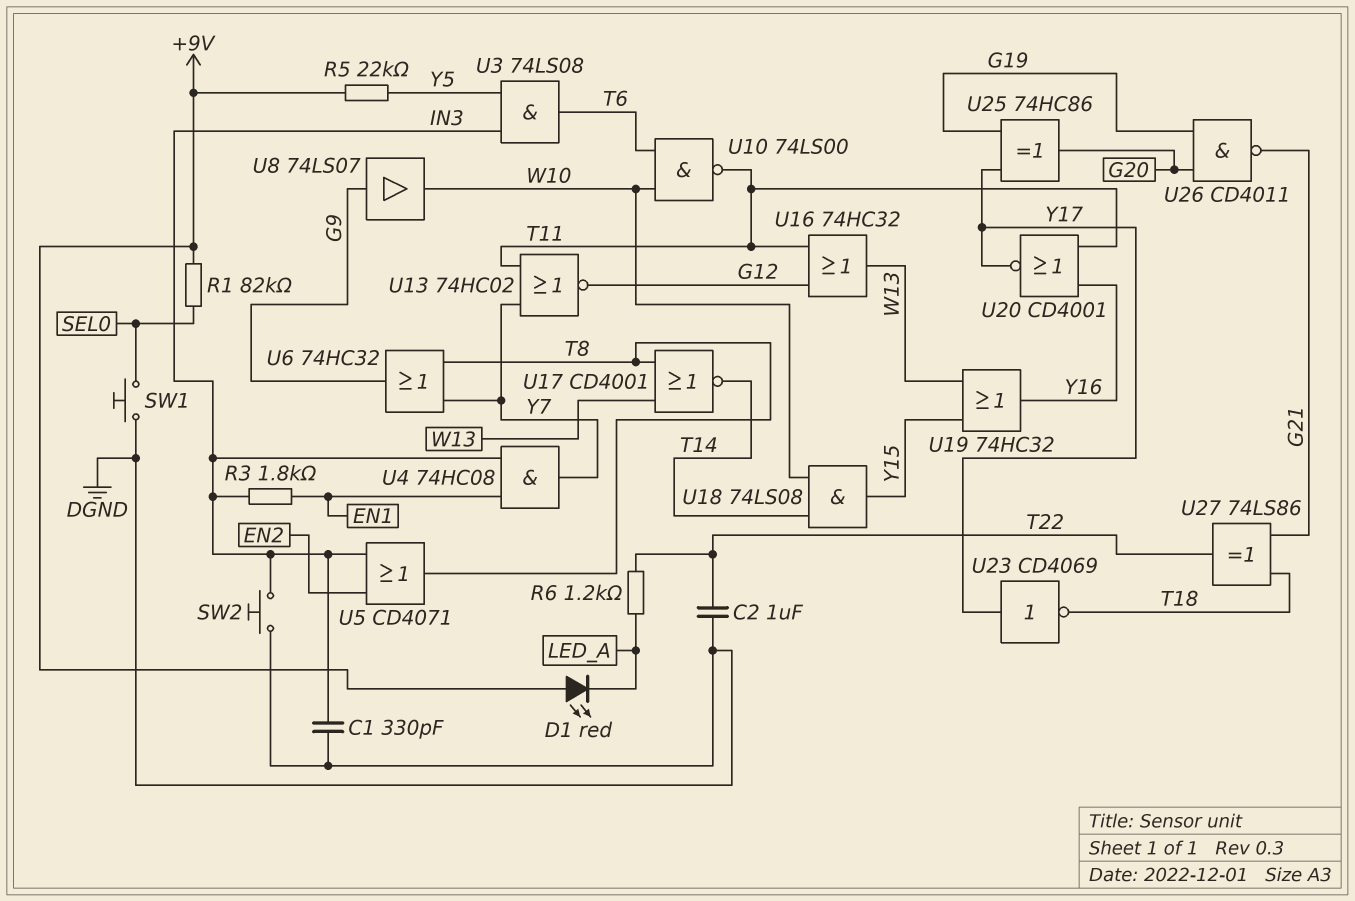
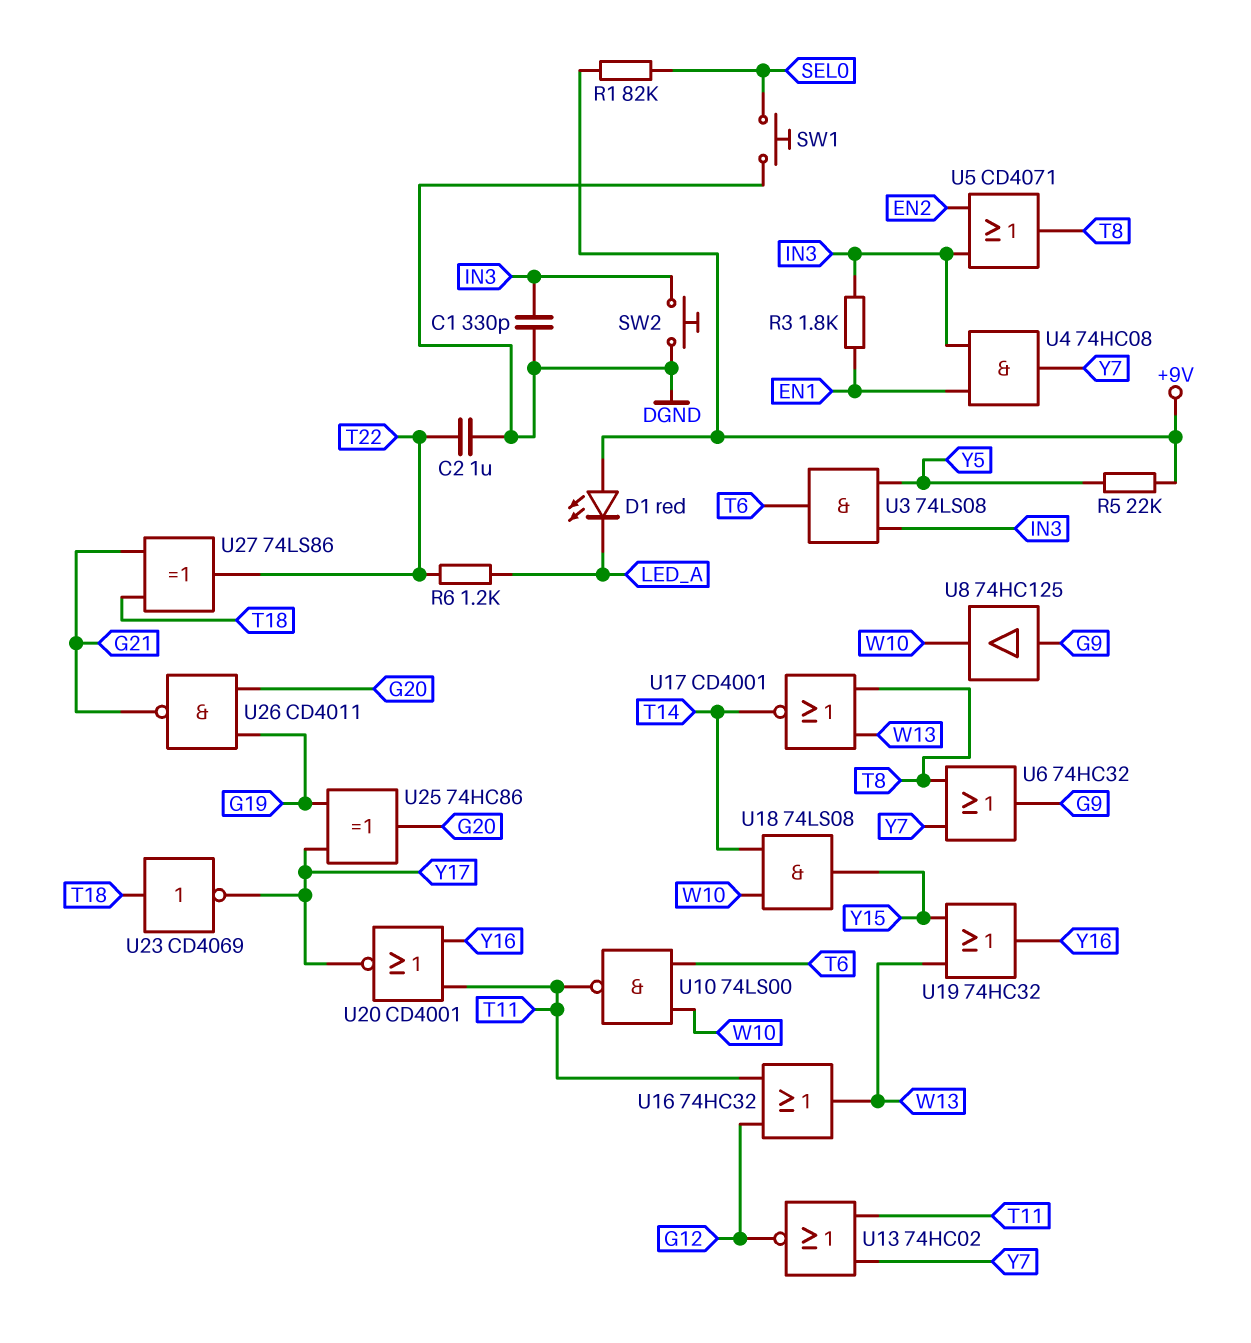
U8: buffer 74LS07 (in G9, out W10) -> buffer 74HC125 (in G9, out W10)
U23: NOT CD4069 (in Y17, out T18) -> NOT CD4069 (in T18, out Y17)

